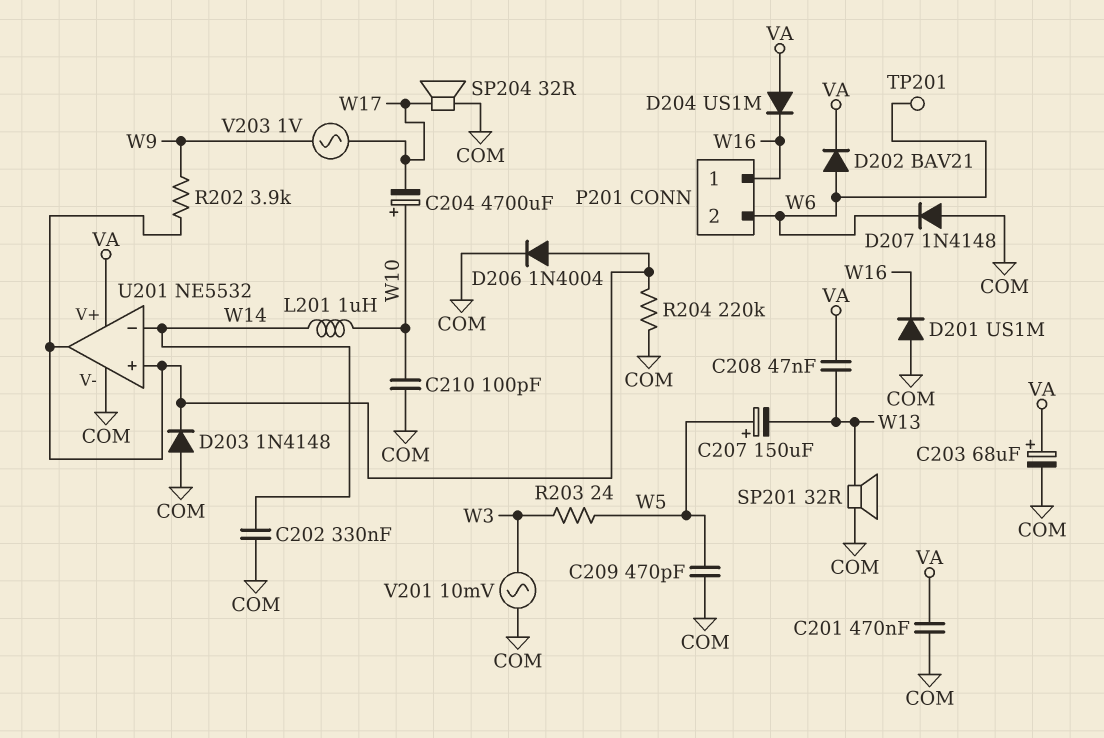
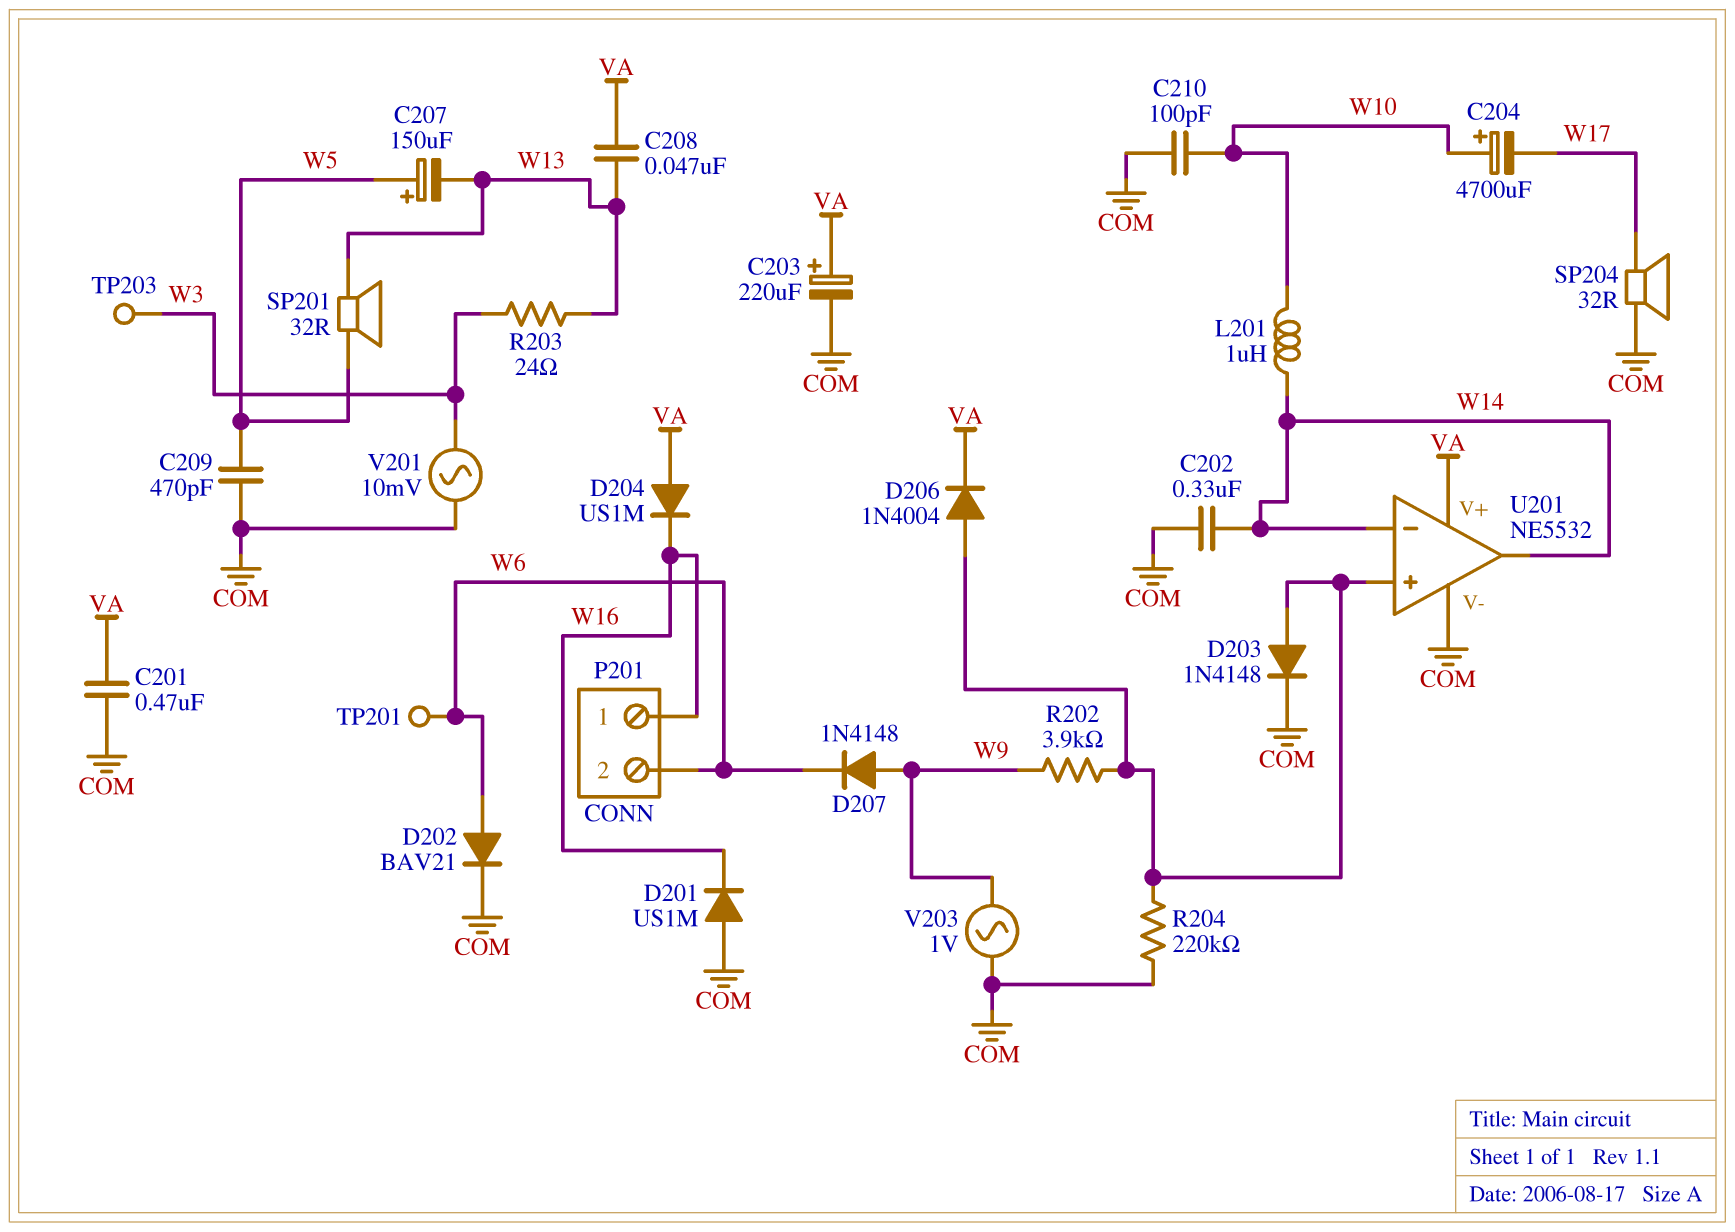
C203: 68uF (plus VA, minus COM) -> 220uF (plus VA, minus COM)
D202: diode BAV21 (A W6, K VA) -> diode BAV21 (A W6, K COM)
D203: diode 1N4148 (A COM, K U201/in+) -> diode 1N4148 (A U201/in+, K COM)
D206: diode 1N4004 (A U201/in+, K COM) -> diode 1N4004 (A U201/in+, K VA)
D207: diode 1N4148 (A COM, K W6) -> diode 1N4148 (A W9, K W6)
R203: 24 (W3, W5) -> 24 (W3, W13)
SP201: speaker 32R (COM, W13) -> speaker 32R (W5, W13)
TP203: none -> test point (W3)
U201 pin out: U201/in+ -> W14
V203: AC 1V (W9, W17) -> AC 1V (COM, W9)

